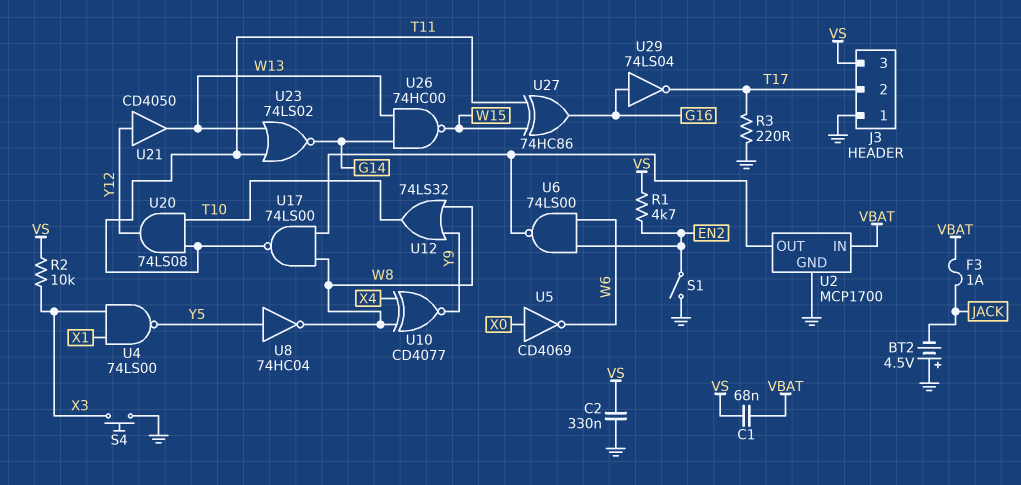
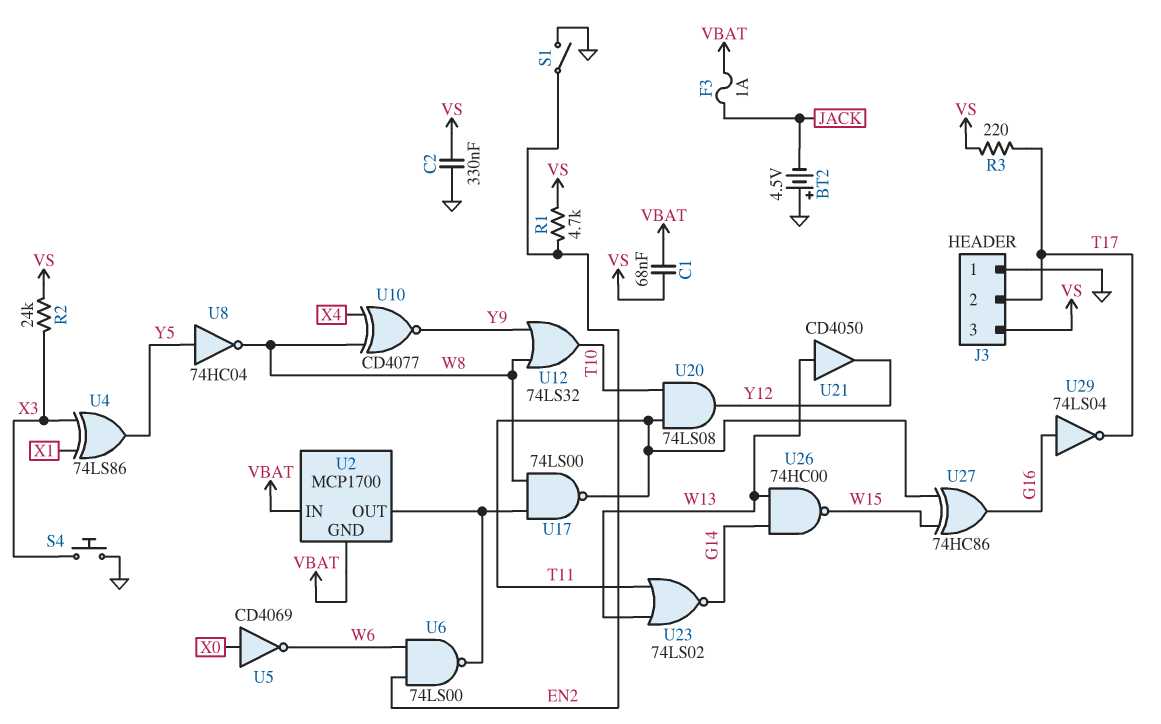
R2: 10k (VS, X3) -> 24k (VS, X3)
R3: 220 (GND, T17) -> 220 (T17, VS)
U2 pin GND: GND -> VBAT
U4: NAND 74LS00 (in X1, in X3, out Y5) -> XOR 74LS86 (in X1, in X3, out Y5)
U21: buffer CD4050 (in Y12, out W13) -> buffer CD4050 (in W13, out Y12)

